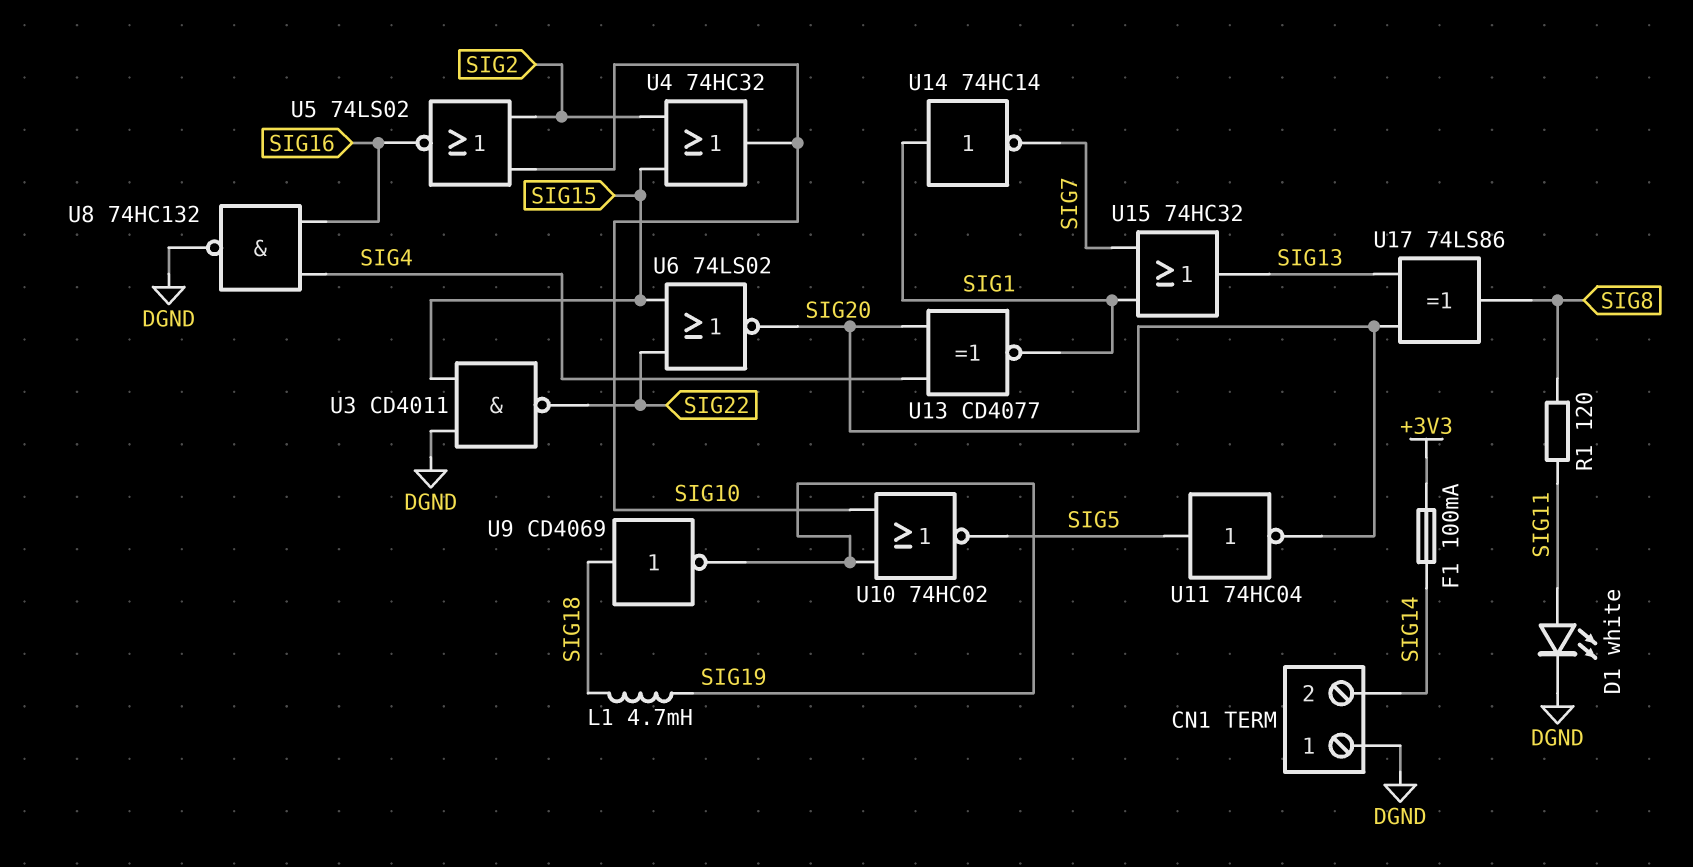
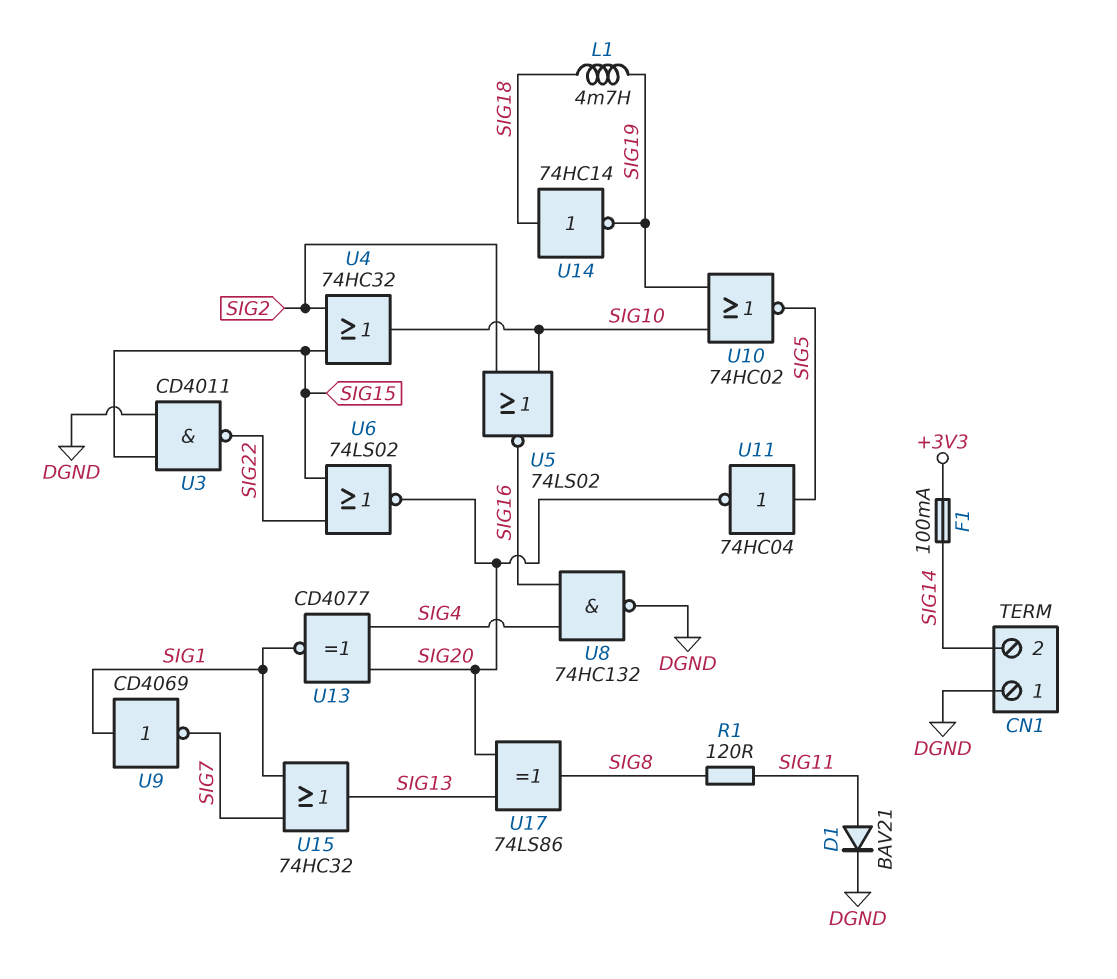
D1: LED white (A SIG11, K DGND) -> diode BAV21 (A SIG11, K DGND)
U9: NOT CD4069 (in SIG18, out SIG19) -> NOT CD4069 (in SIG1, out SIG7)
U14: NOT 74HC14 (in SIG1, out SIG7) -> NOT 74HC14 (in SIG18, out SIG19)

